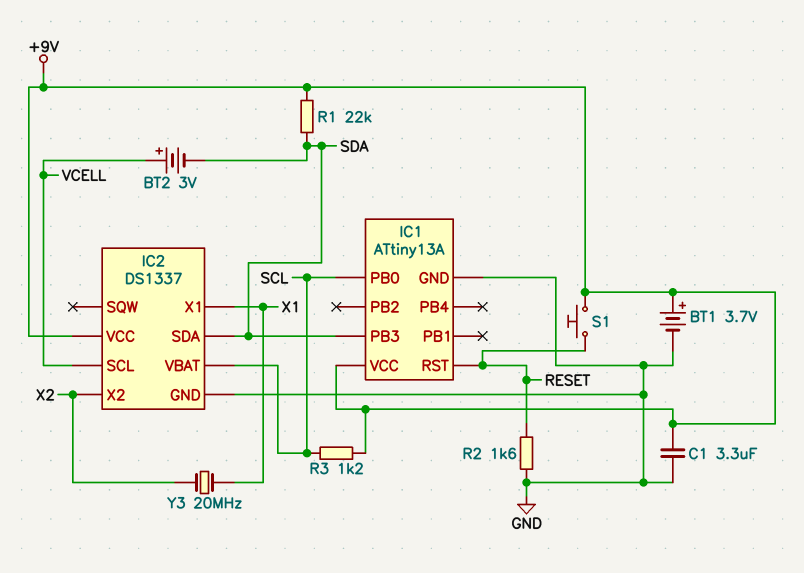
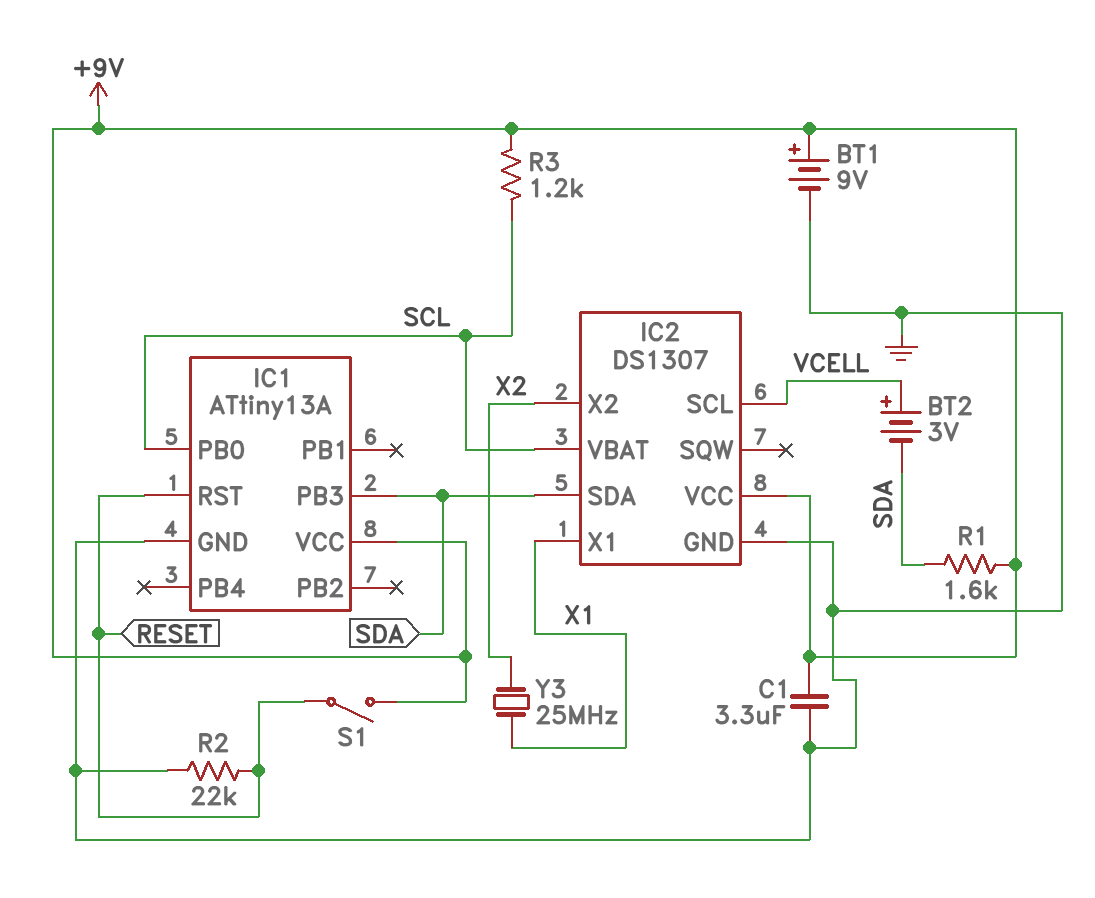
BT1: 3.7V (plus +9V, minus GND) -> 9V (plus +9V, minus GND)
IC2: DS1337 -> DS1307
R1: 22k (+9V, SDA) -> 1.6k (+9V, SDA)
R2: 1.6k (GND, RESET) -> 22k (GND, RESET)
S1: button (+9V, RESET) -> switch (+9V, RESET)
Y3: 20MHz (X1, X2) -> 25MHz (X1, X2)

